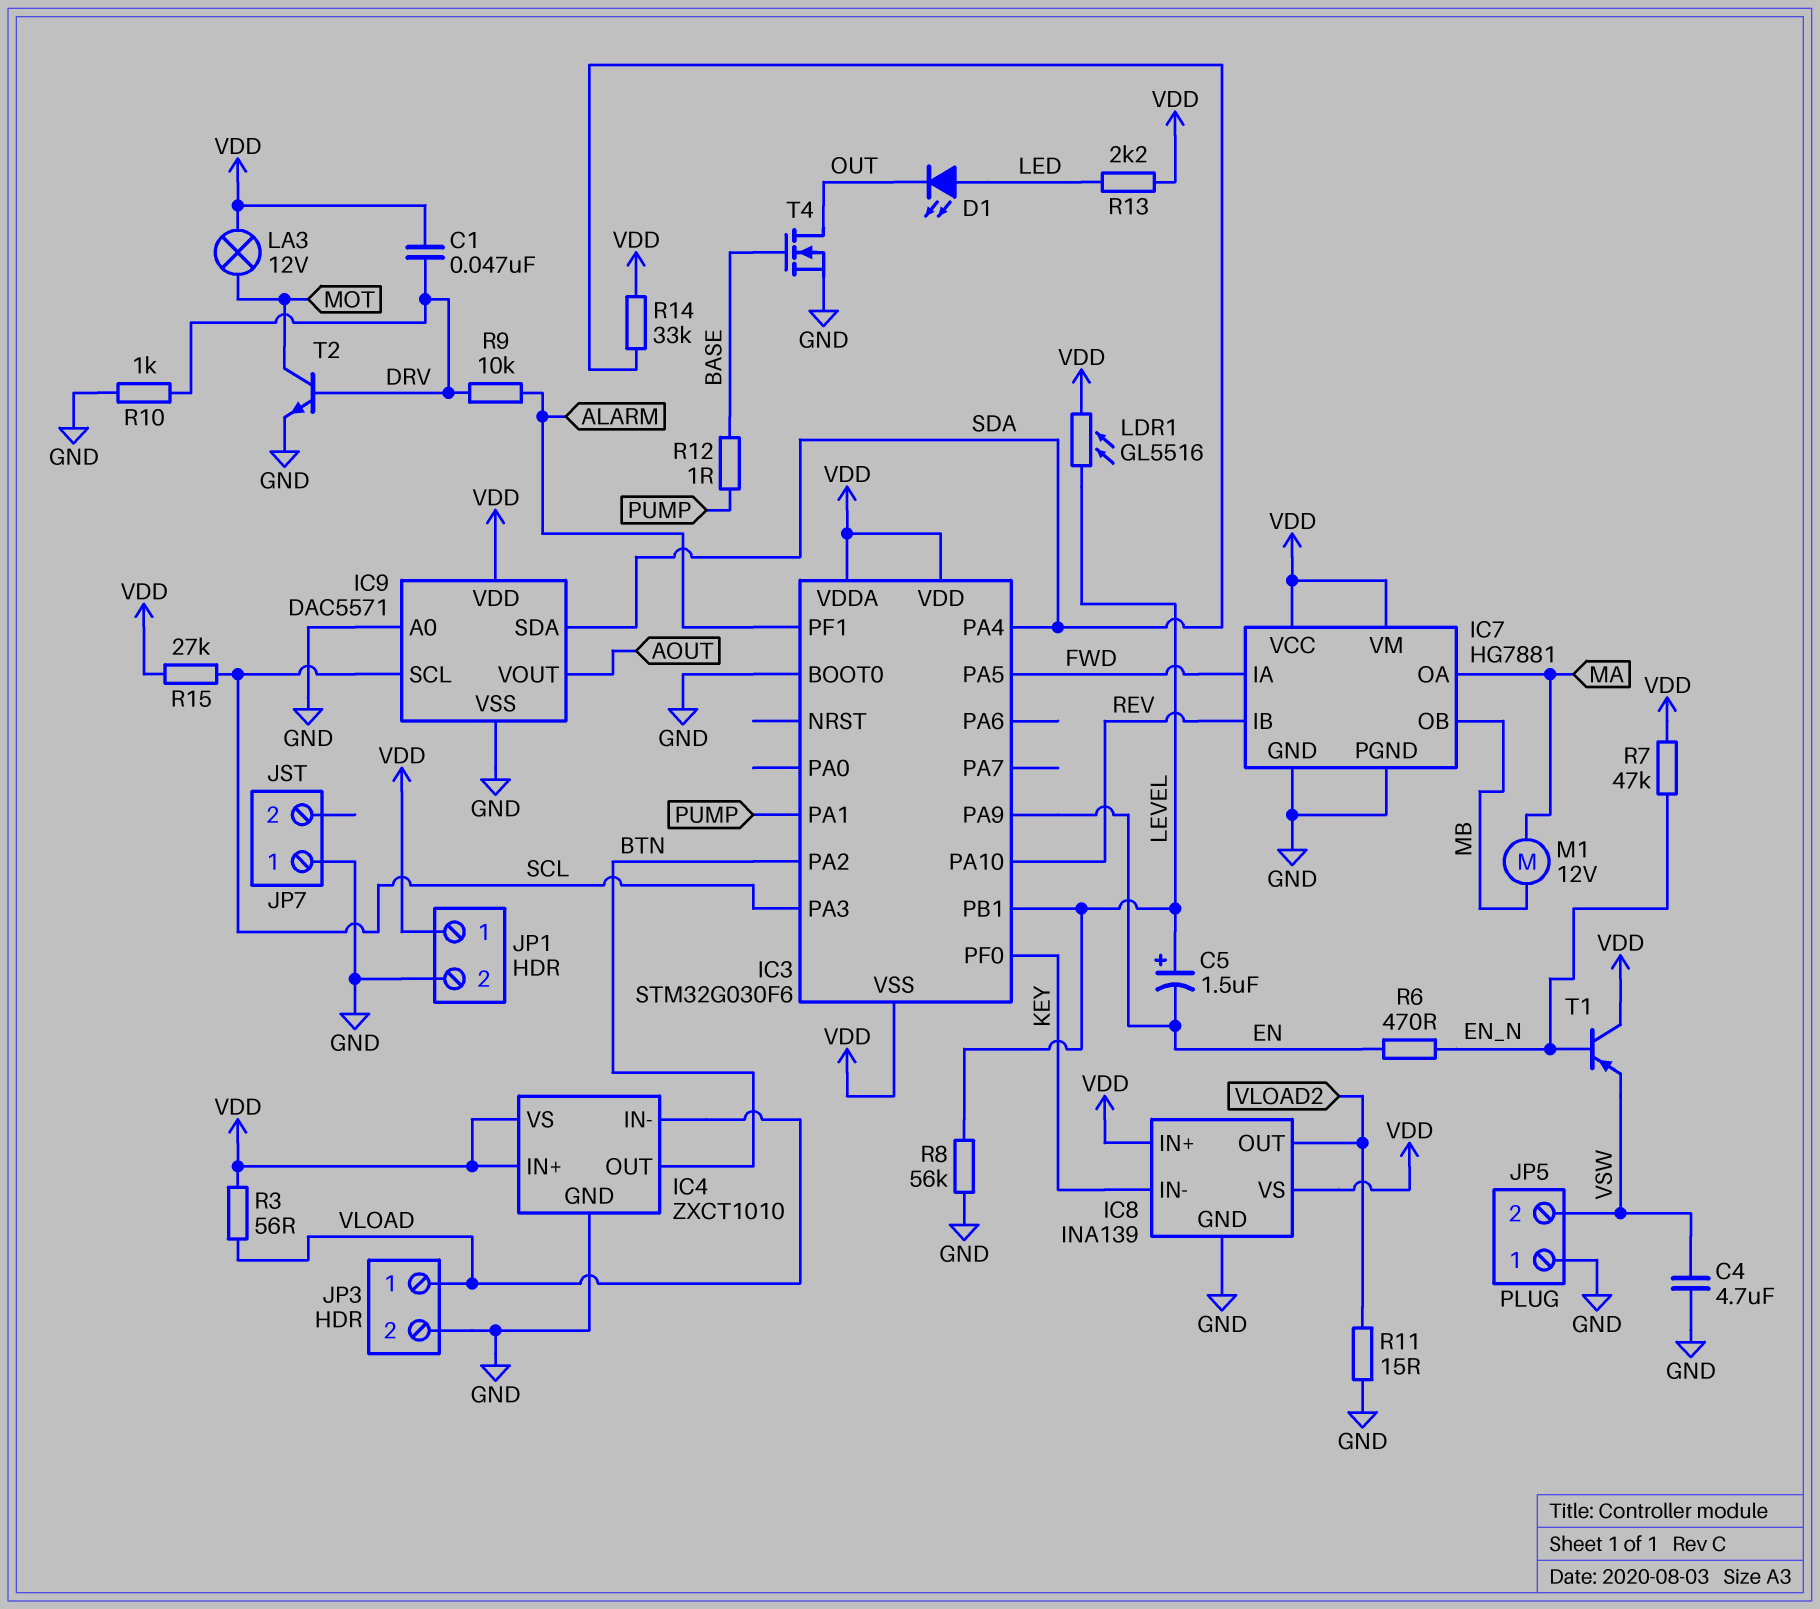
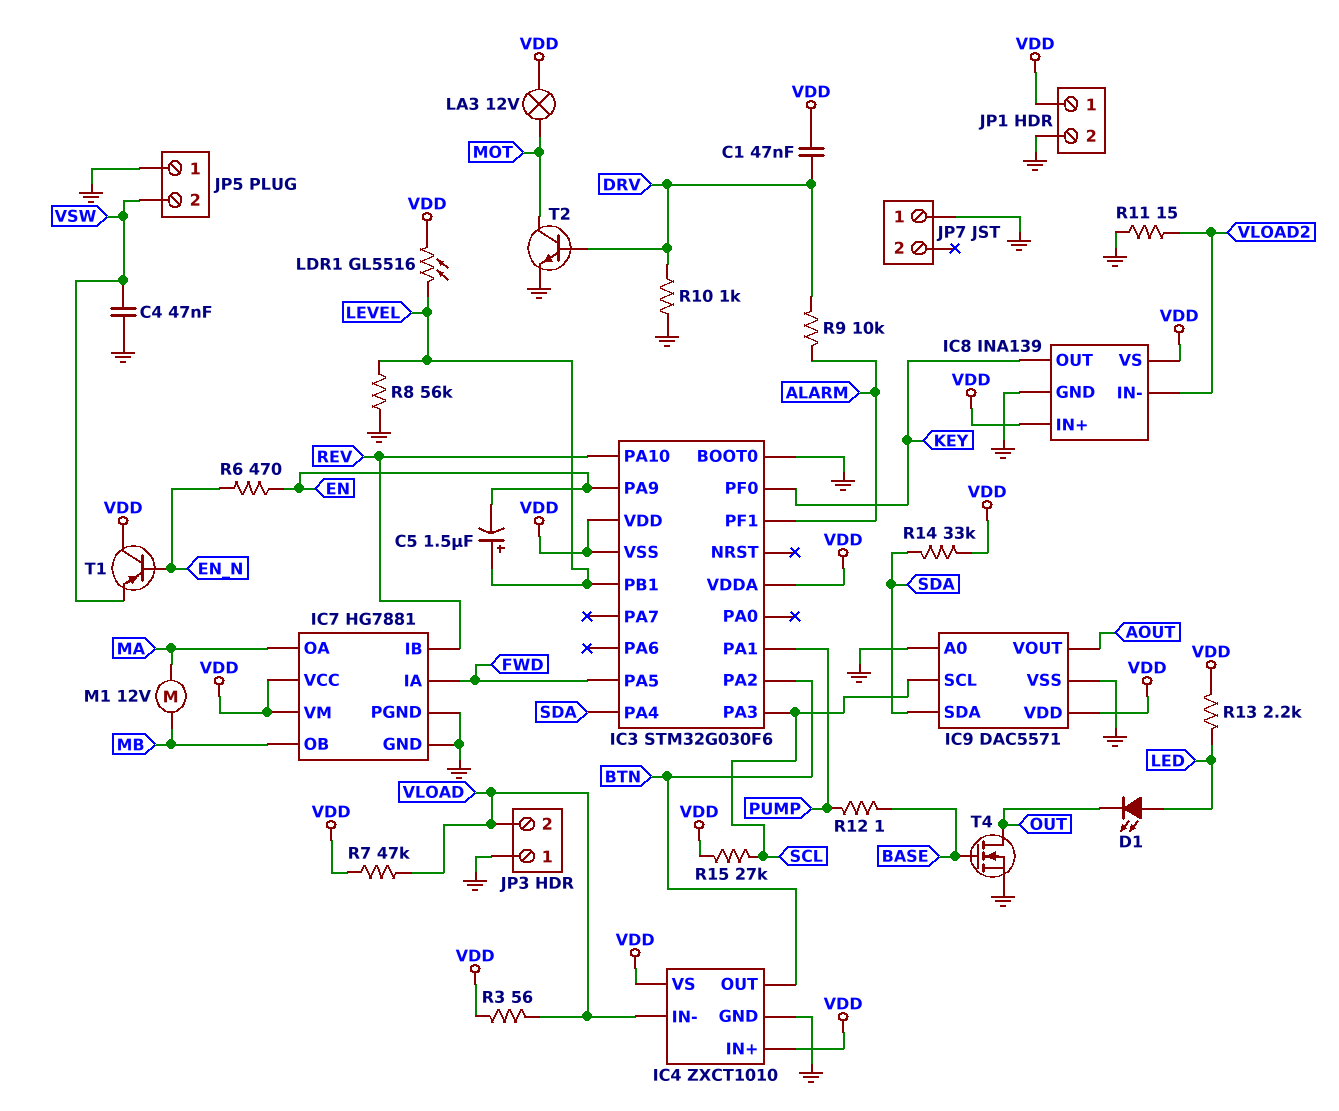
C4: 4.7uF (GND, VSW) -> 47nF (GND, VSW)
IC8 pin IN-: KEY -> VLOAD2
IC8 pin OUT: VLOAD2 -> KEY
JP3 pin 1: VLOAD -> GND
JP3 pin 2: GND -> VLOAD
R7: 47k (EN_N, VDD) -> 47k (VDD, VLOAD)

